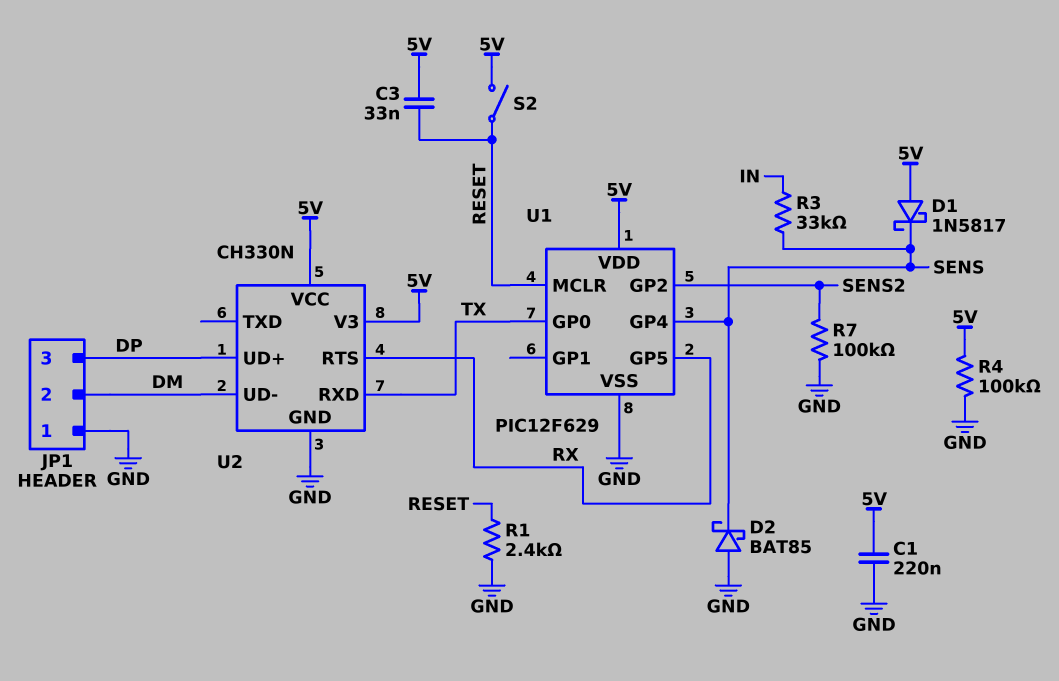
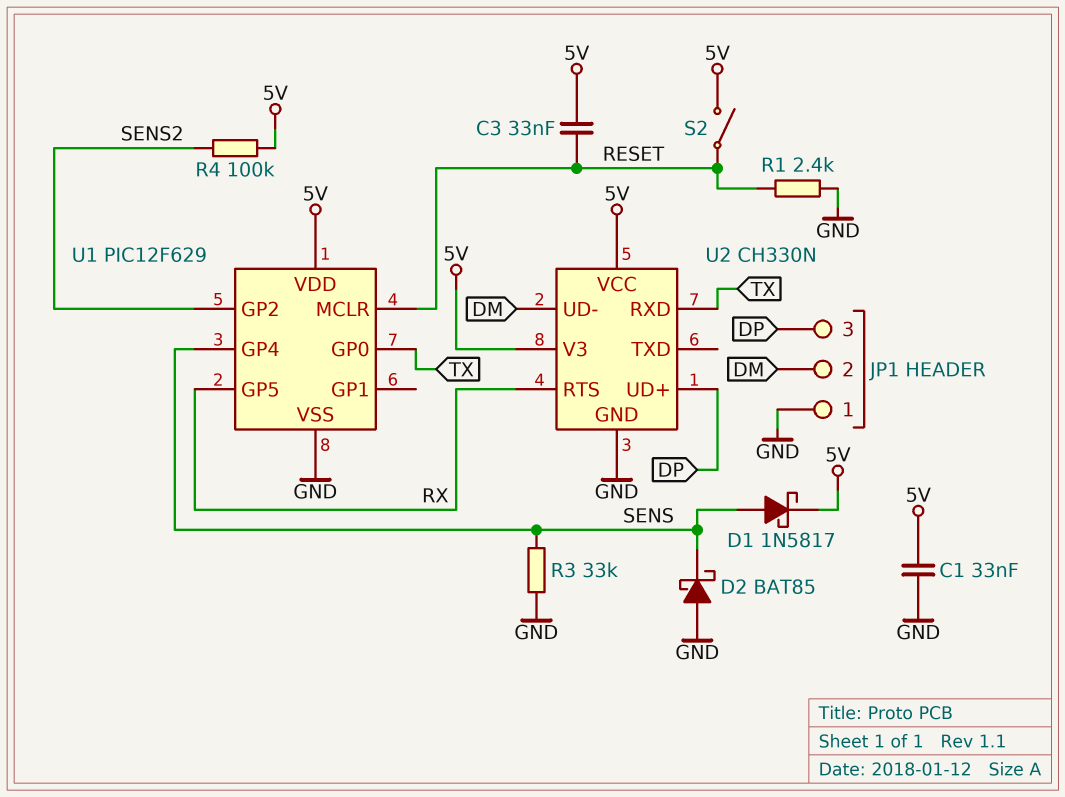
C1: 220nF (5V, GND) -> 33nF (5V, GND)
D1: schottky 1N5817 (A 5V, K SENS) -> schottky 1N5817 (A SENS, K 5V)
R3: 33k (IN, SENS) -> 33k (GND, SENS)
R4: 100k (5V, GND) -> 100k (5V, SENS2)
R7: 100k (GND, SENS2) -> none

